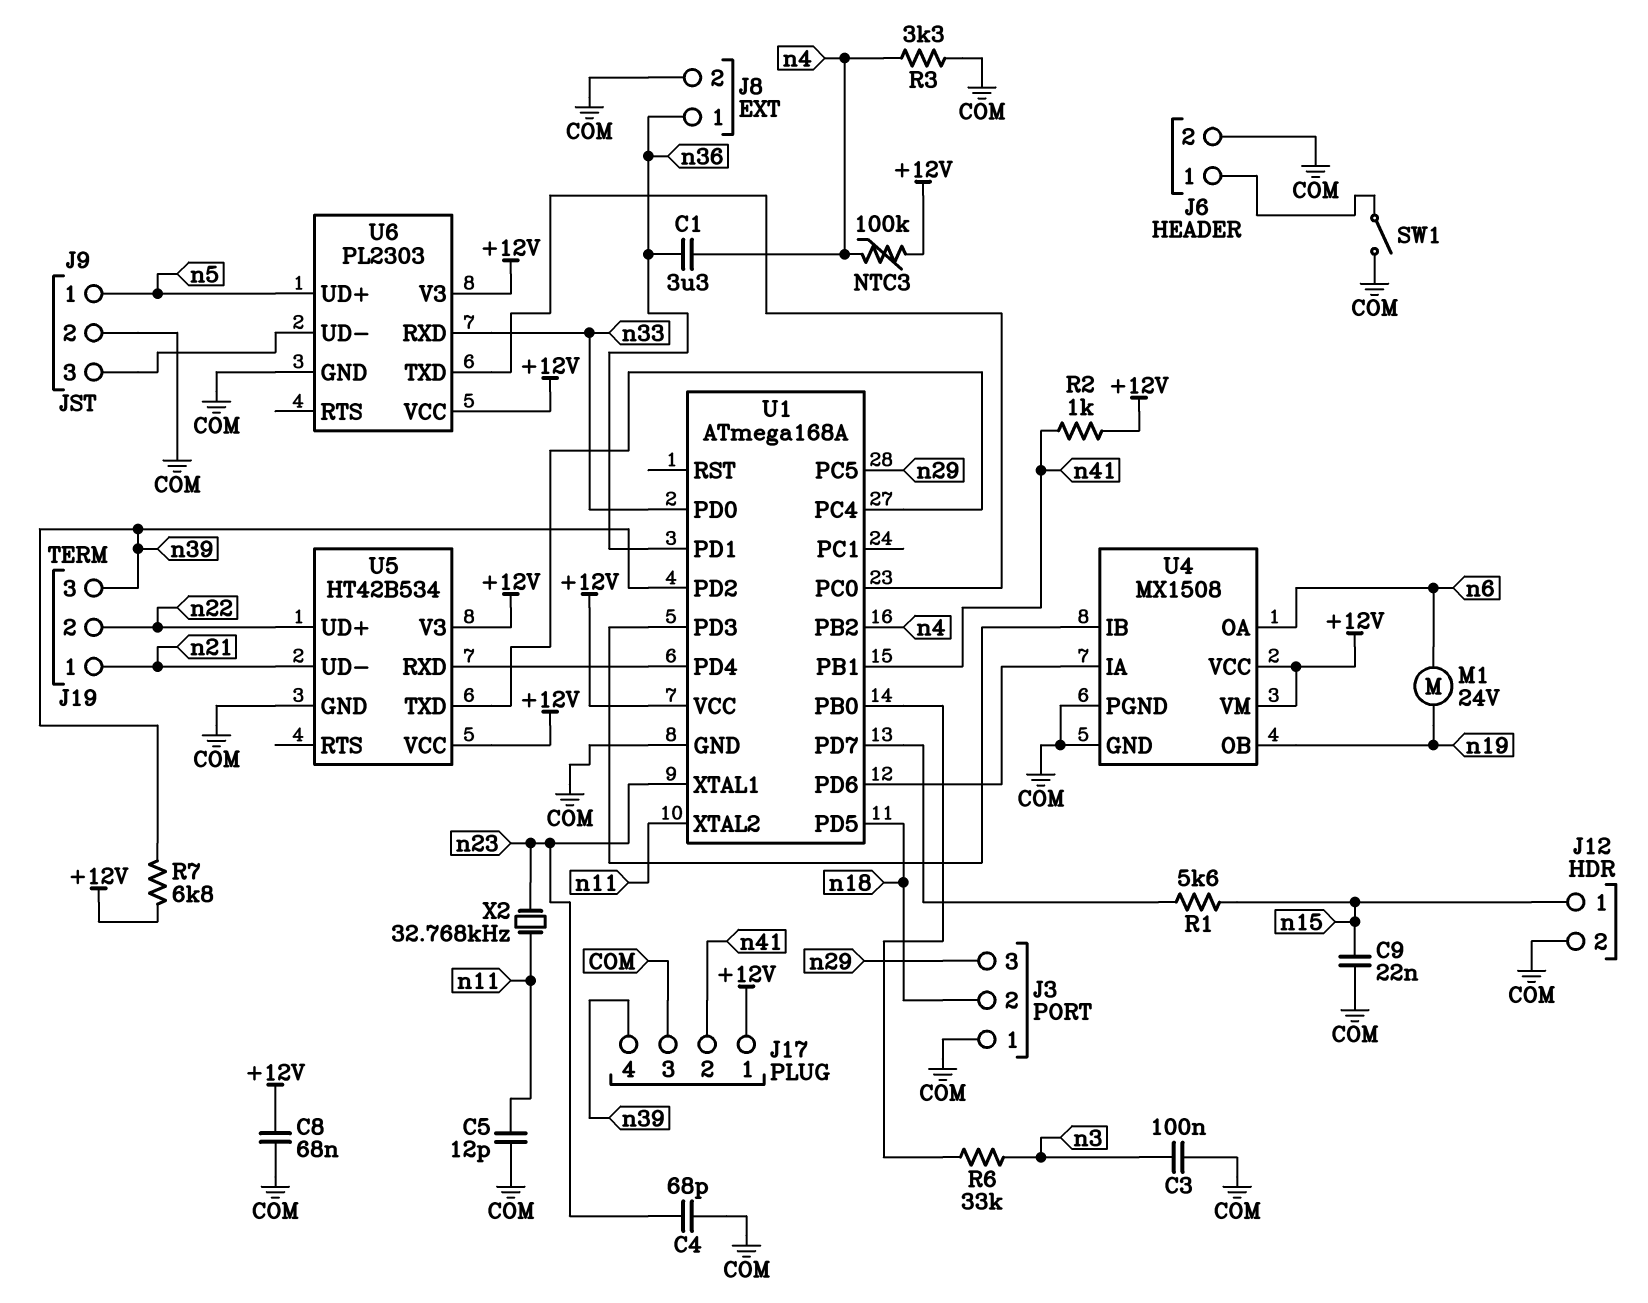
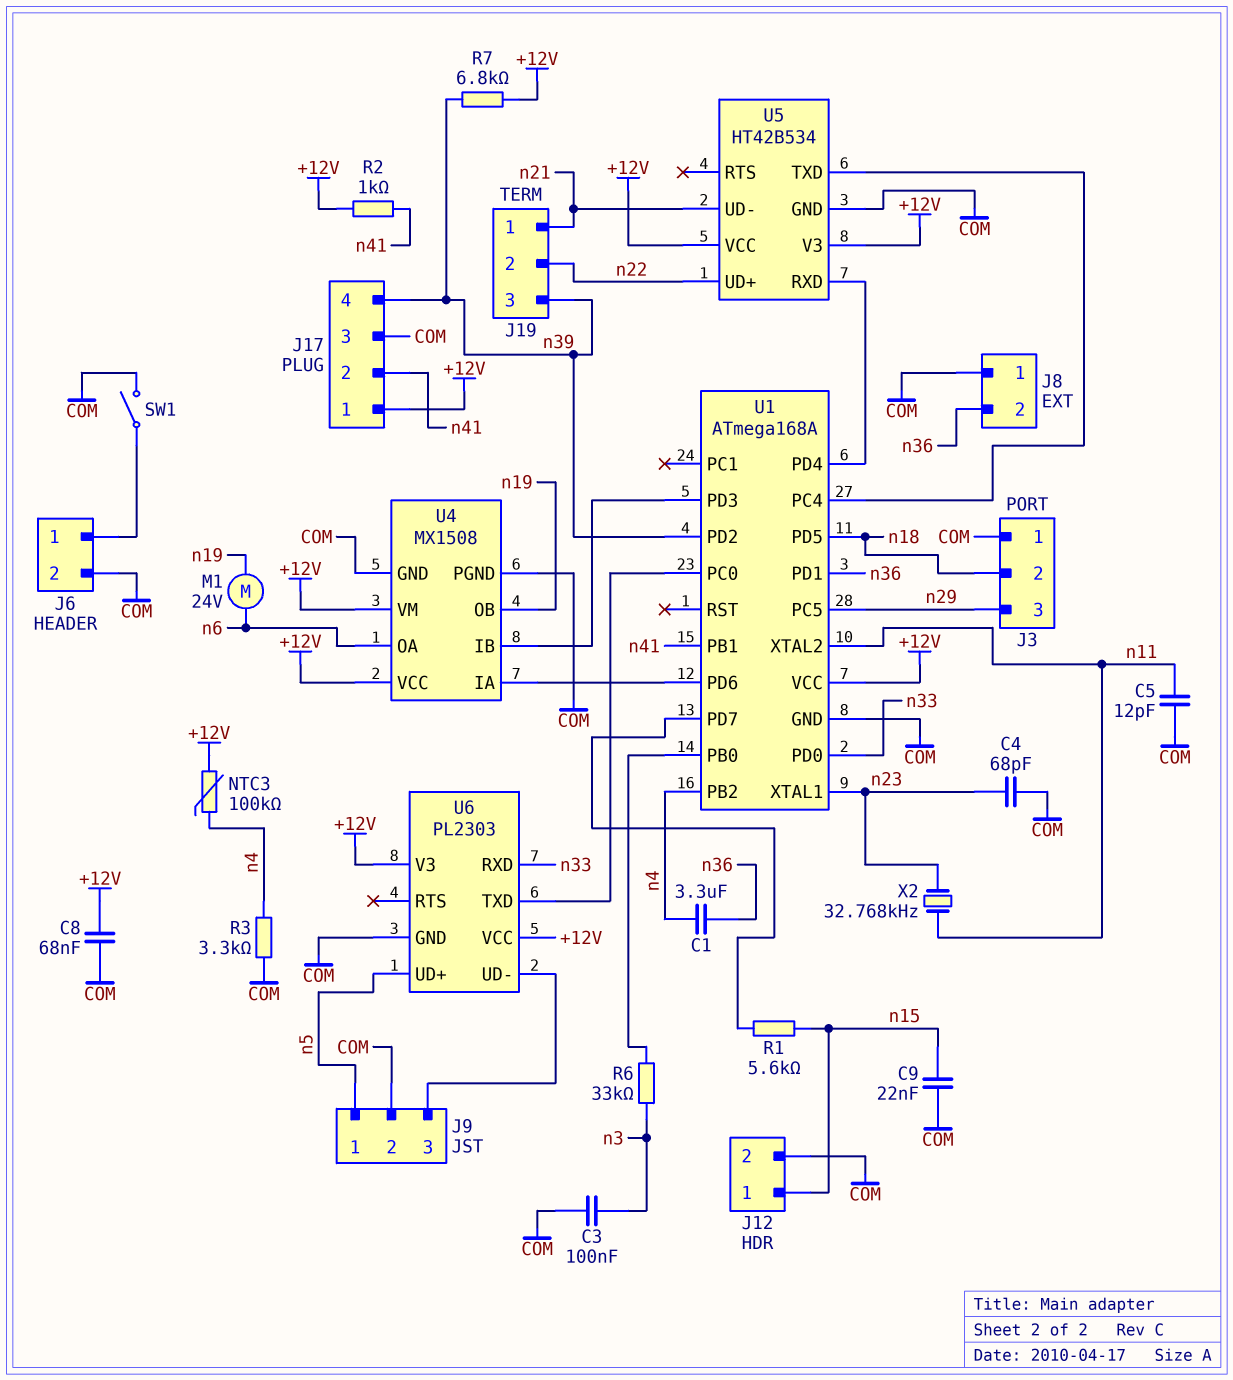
J8 pin 1: n36 -> COM
J8 pin 2: COM -> n36

